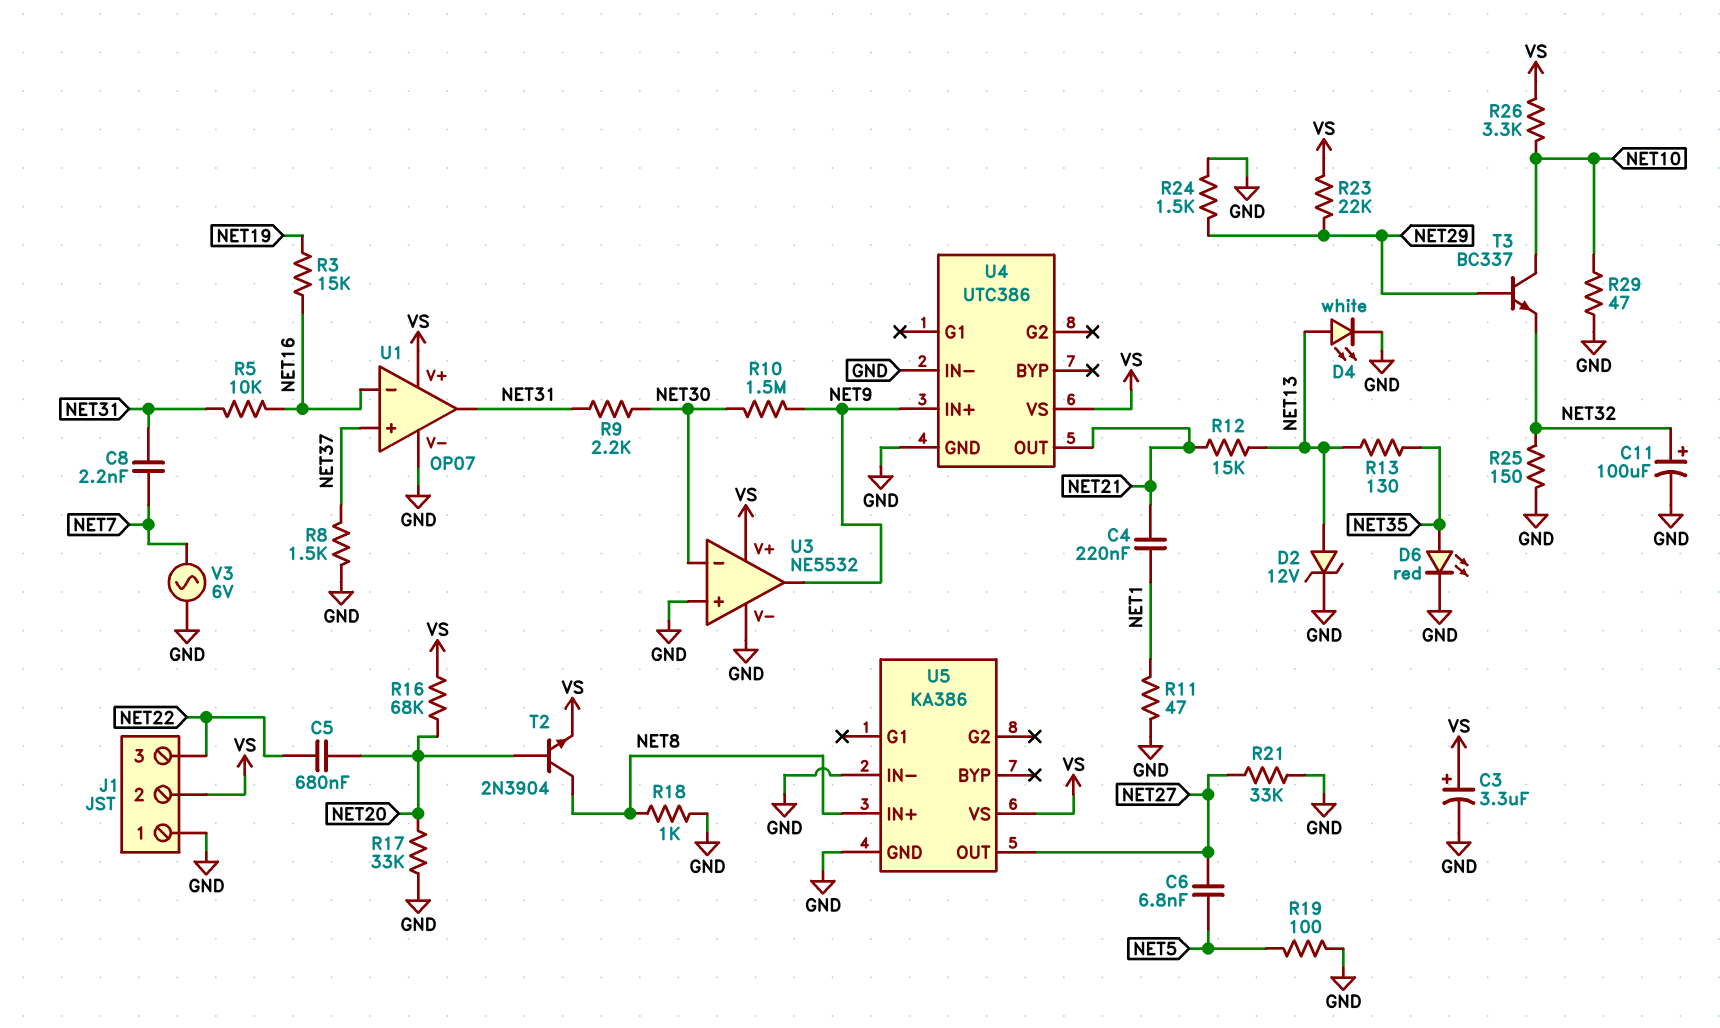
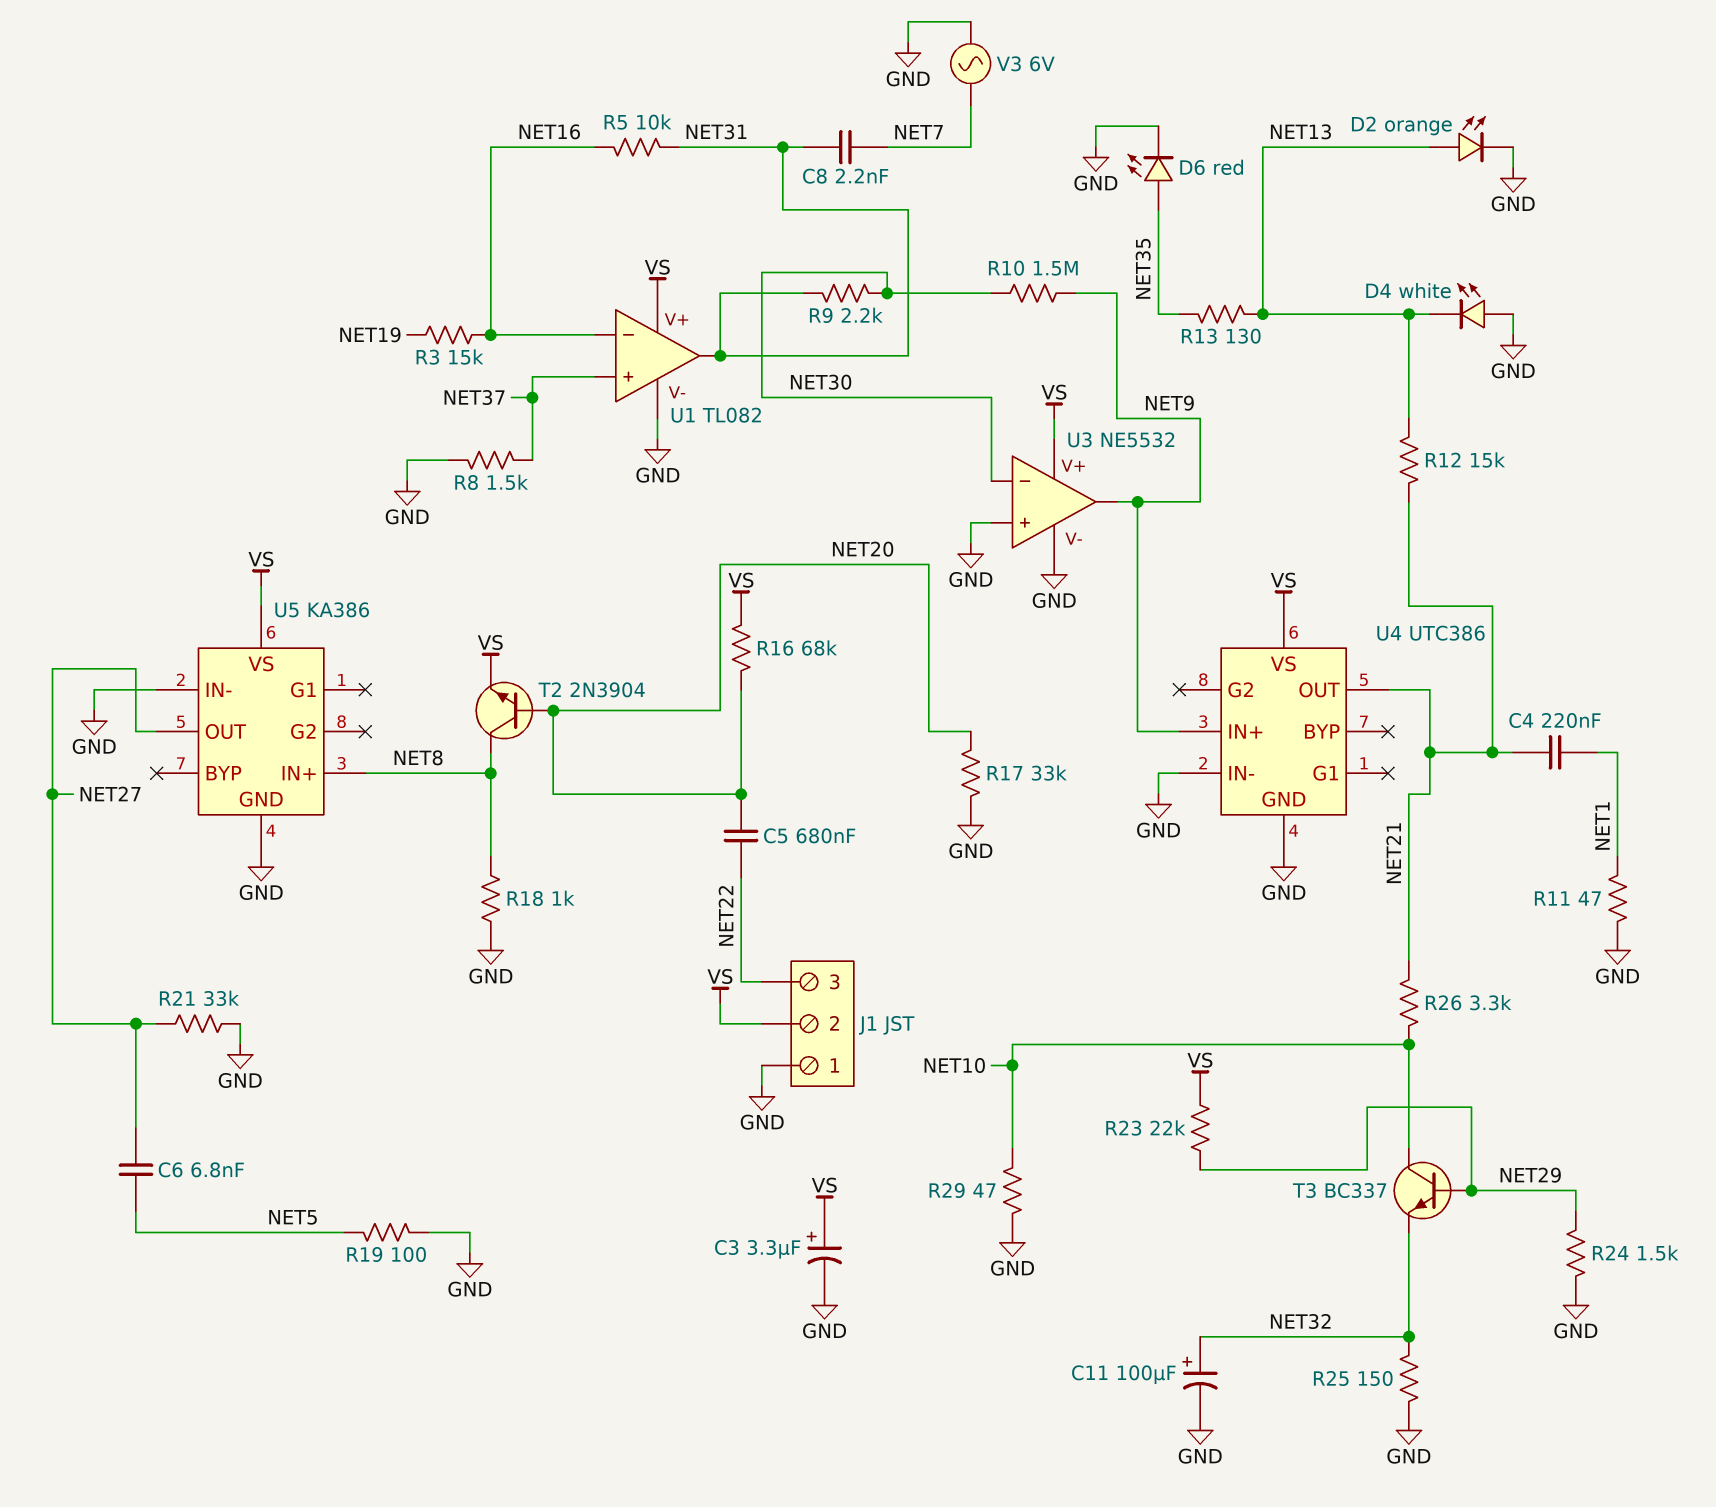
D2: zener 12V (A NET13, K GND) -> LED orange (A NET13, K GND)
D4: LED white (A NET13, K GND) -> LED white (A GND, K NET13)
R26: 3.3k (NET10, VS) -> 3.3k (NET10, NET21)
U1: OP07 -> TL082

